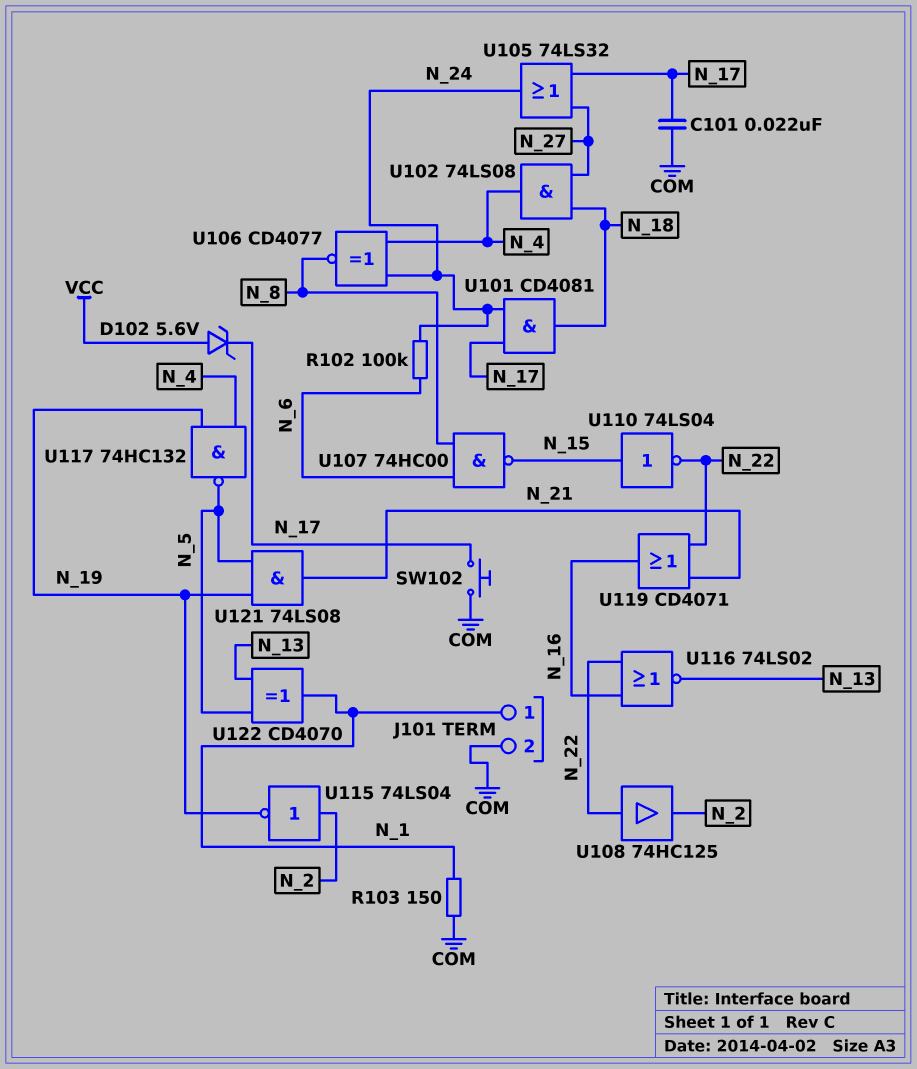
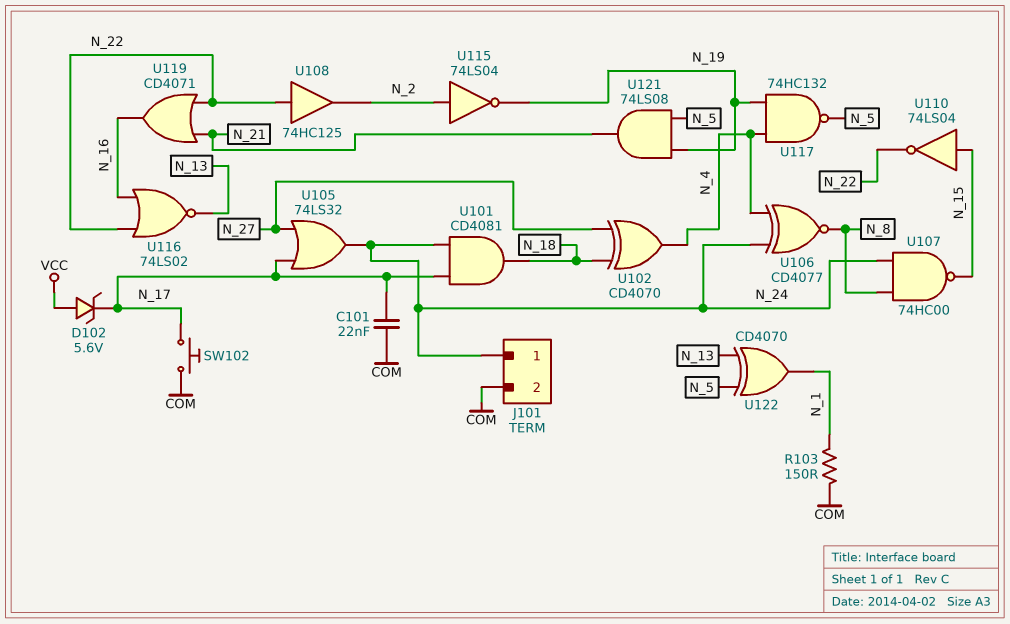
J101 pin 1: N_1 -> N_24
R102: 100k (N_6, N_24) -> none
U102: AND 74LS08 (in N_18, in N_27, out N_4) -> XOR CD4070 (in N_18, in N_27, out N_4)
U107: NAND 74HC00 (in N_6, in N_8, out N_15) -> NAND 74HC00 (in N_8, in N_24, out N_15)

